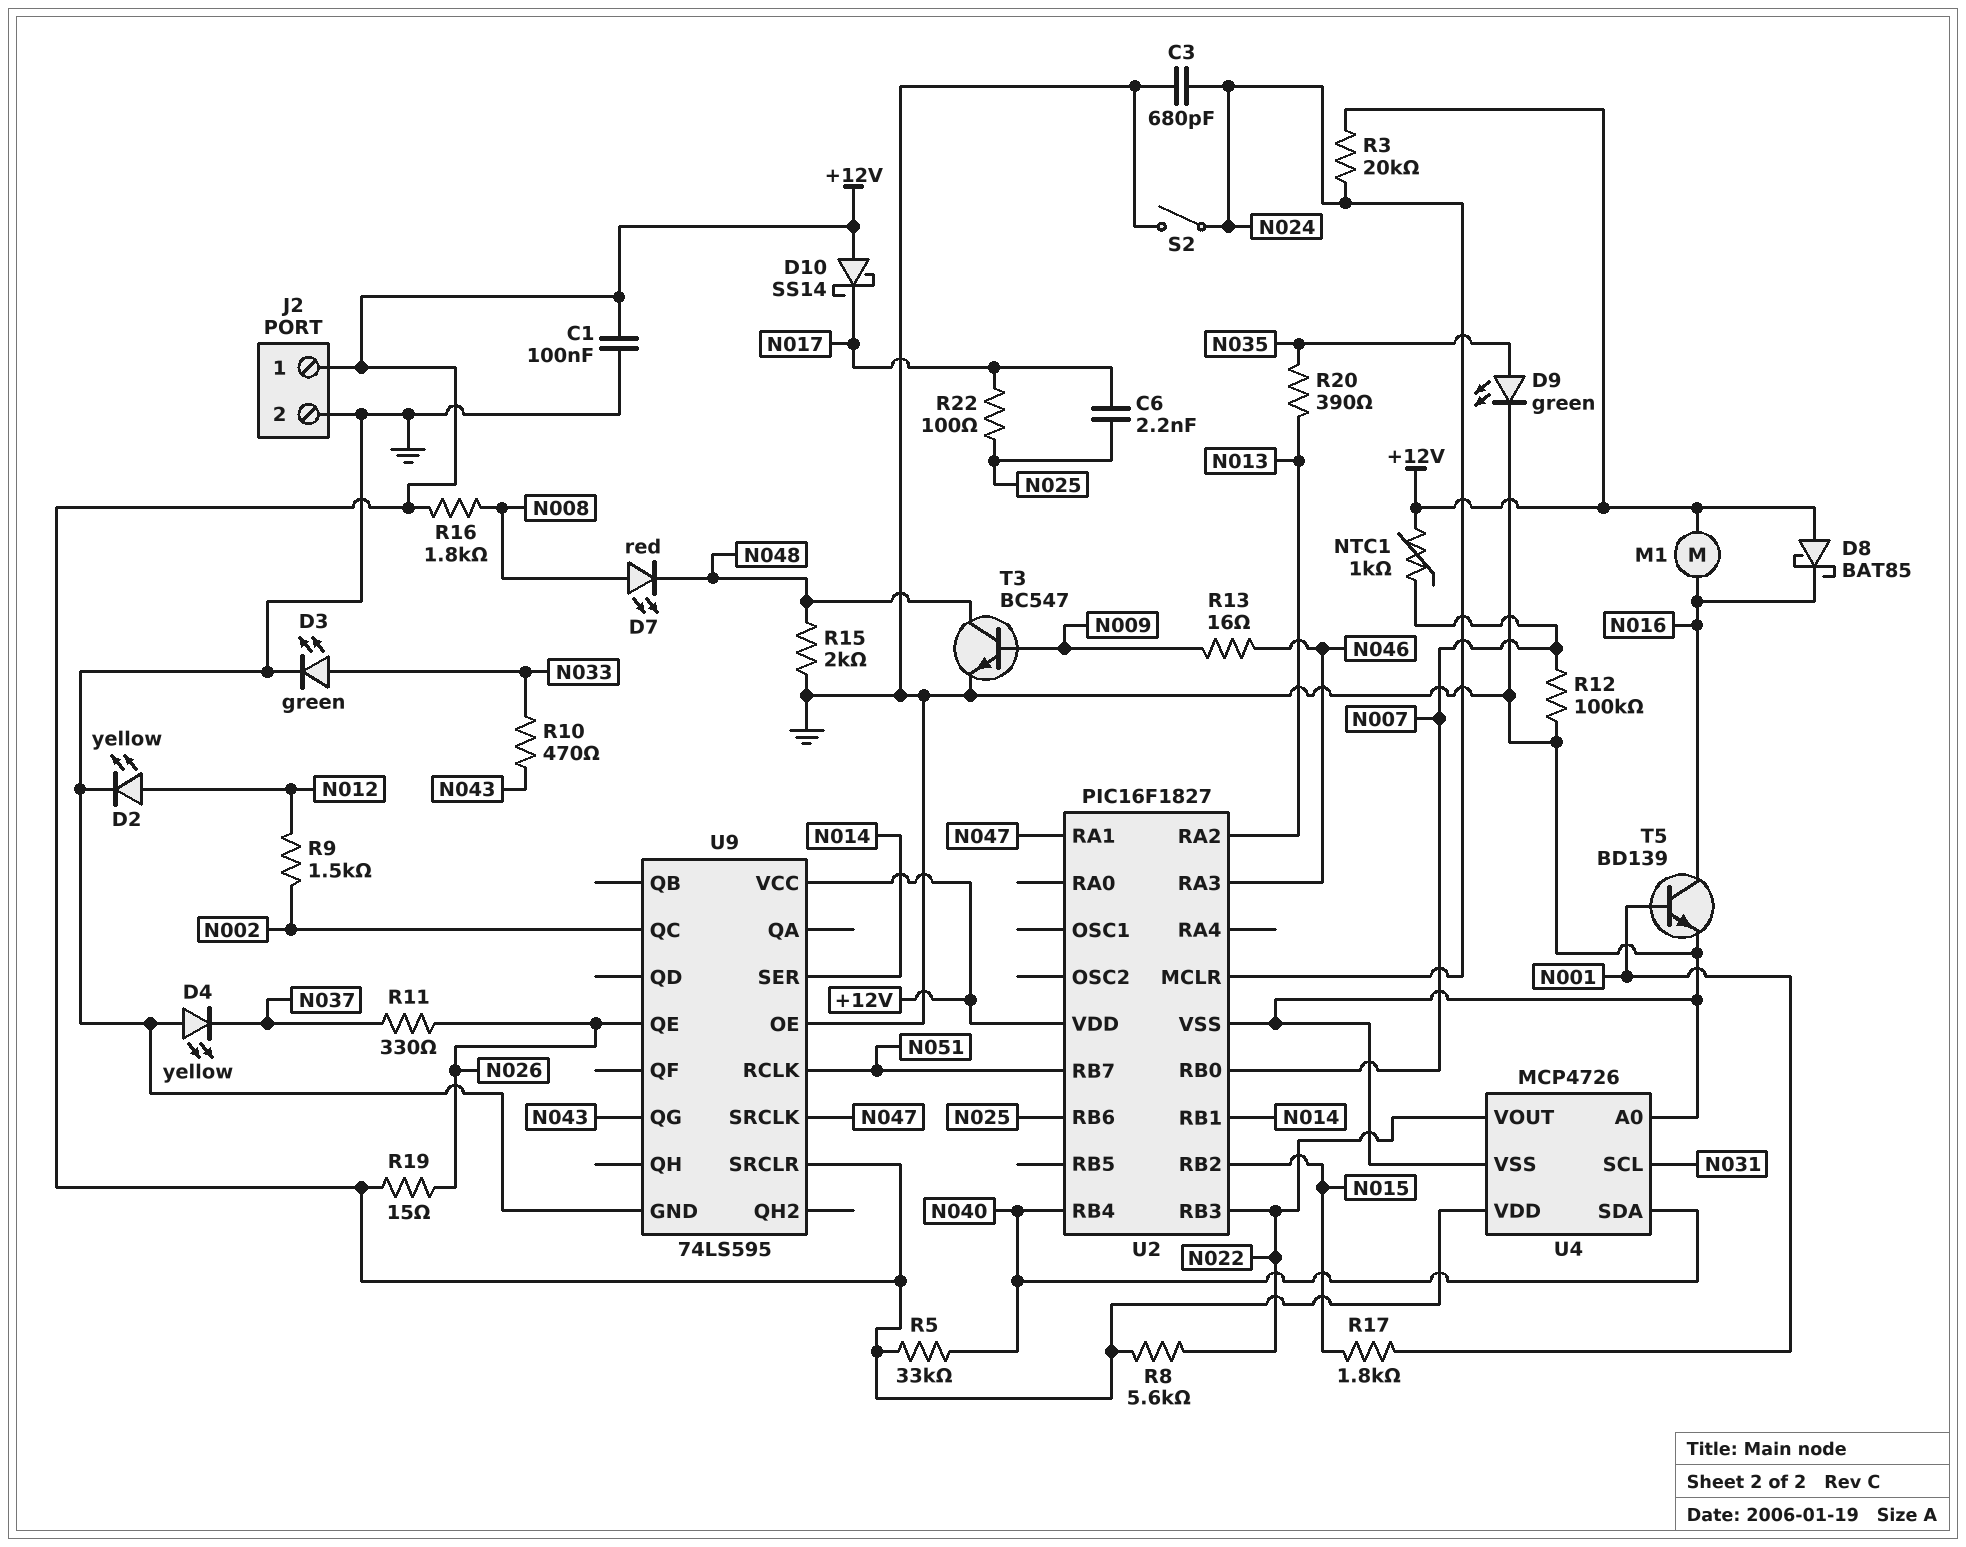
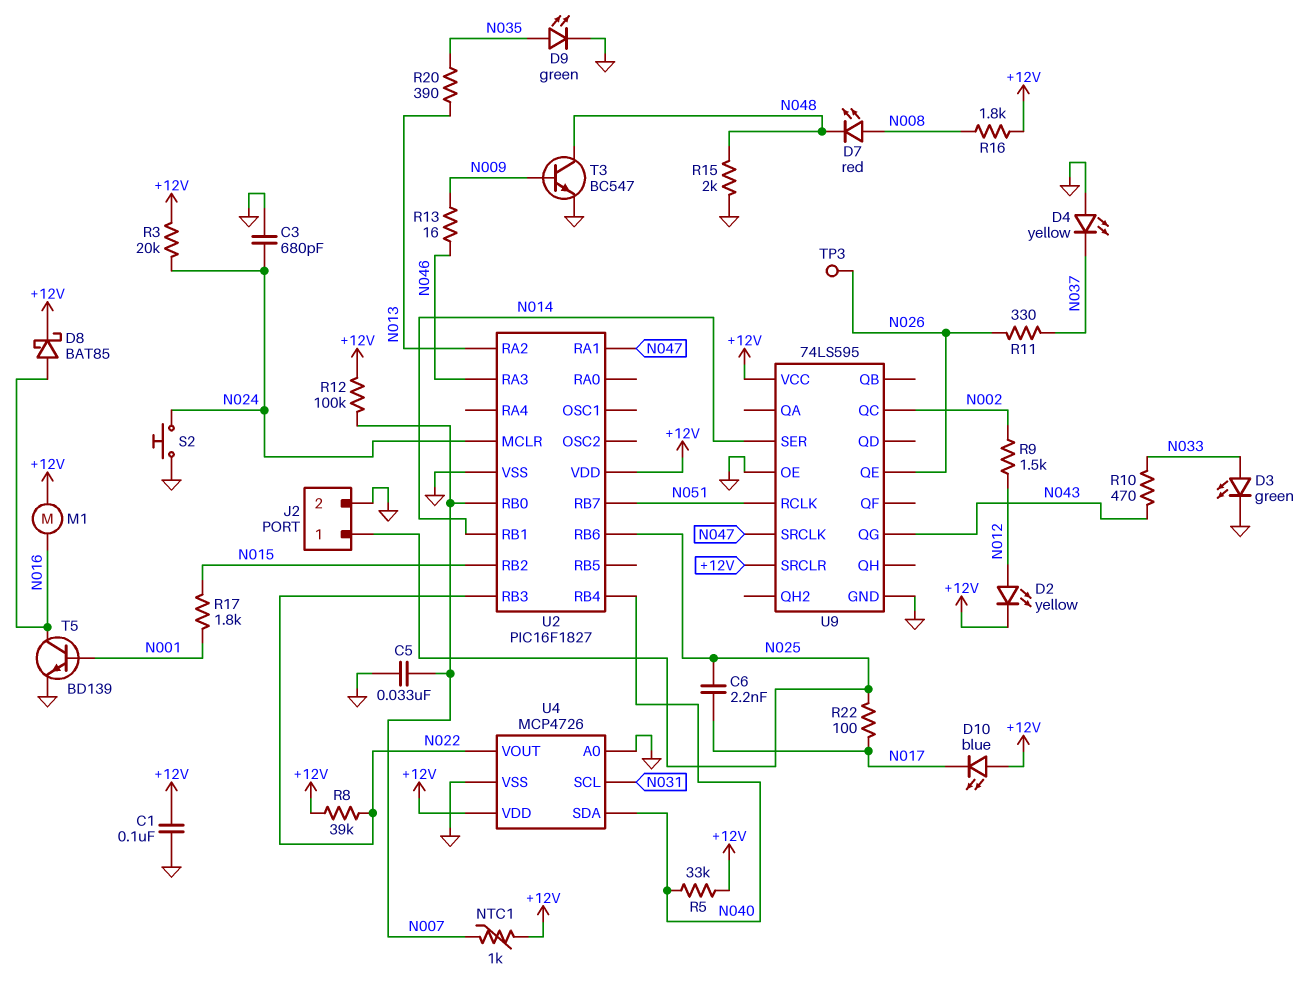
C5: none -> 33nF (GND, N007)
D2: LED yellow (A N012, K GND) -> LED yellow (A N012, K +12V)
D8: schottky BAT85 (A +12V, K N016) -> schottky BAT85 (A N016, K +12V)
D10: schottky SS14 (A +12V, K N017) -> LED blue (A +12V, K N017)
J2 pin 1: +12V -> N025
R8: 5.6k (+12V, N022) -> 39k (+12V, N022)
R12: 100k (GND, N007) -> 100k (+12V, N007)
R19: 15 (+12V, N026) -> none
S2: switch (GND, N024) -> button (GND, N024)
TP3: none -> test point (N026)

